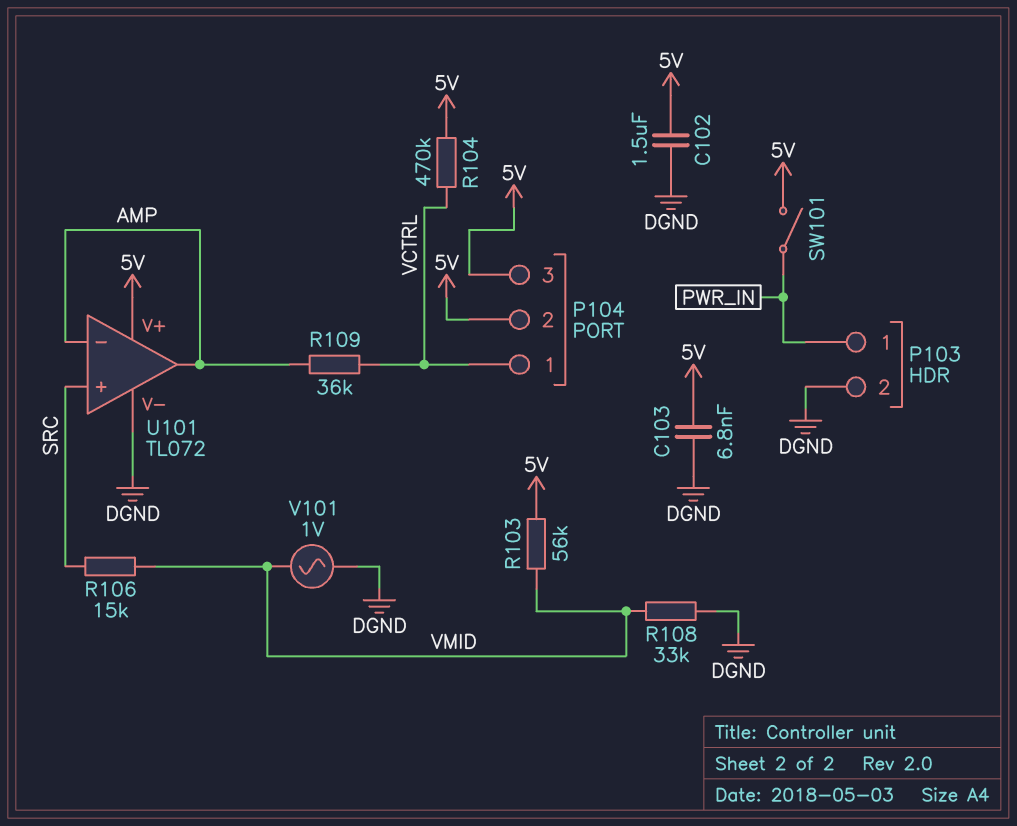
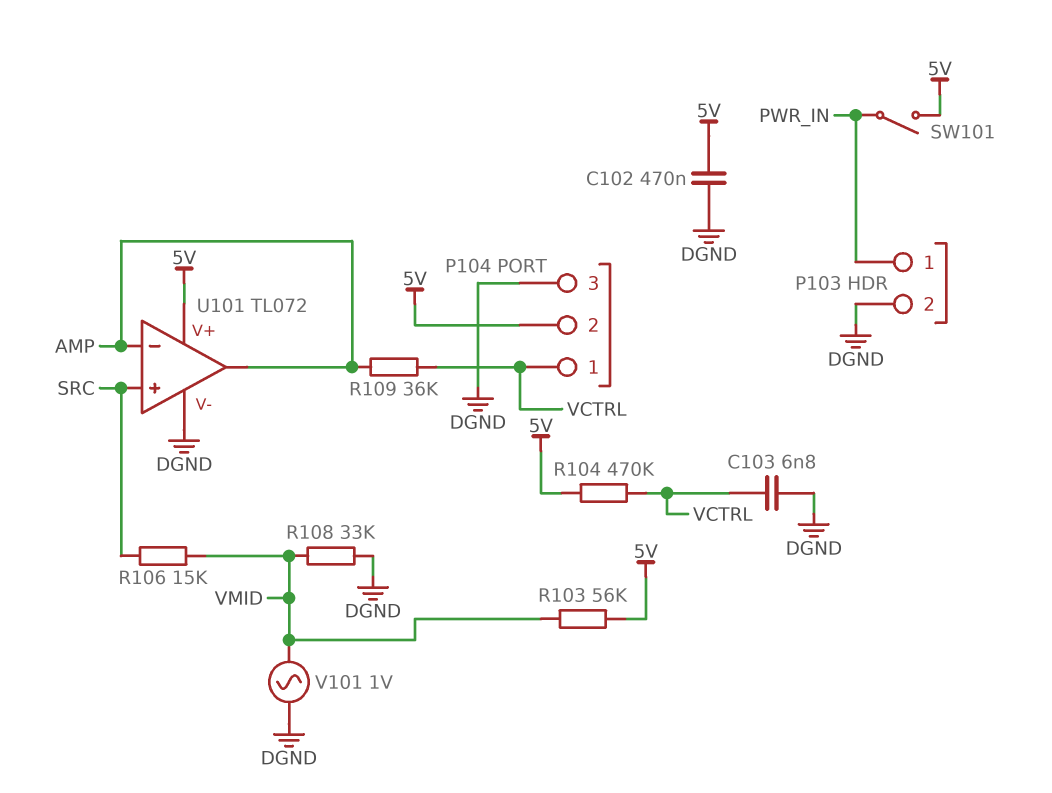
C102: 1.5uF (5V, DGND) -> 470nF (5V, DGND)
C103: 6.8nF (5V, DGND) -> 6.8nF (DGND, VCTRL)
P104 pin 3: 5V -> DGND

